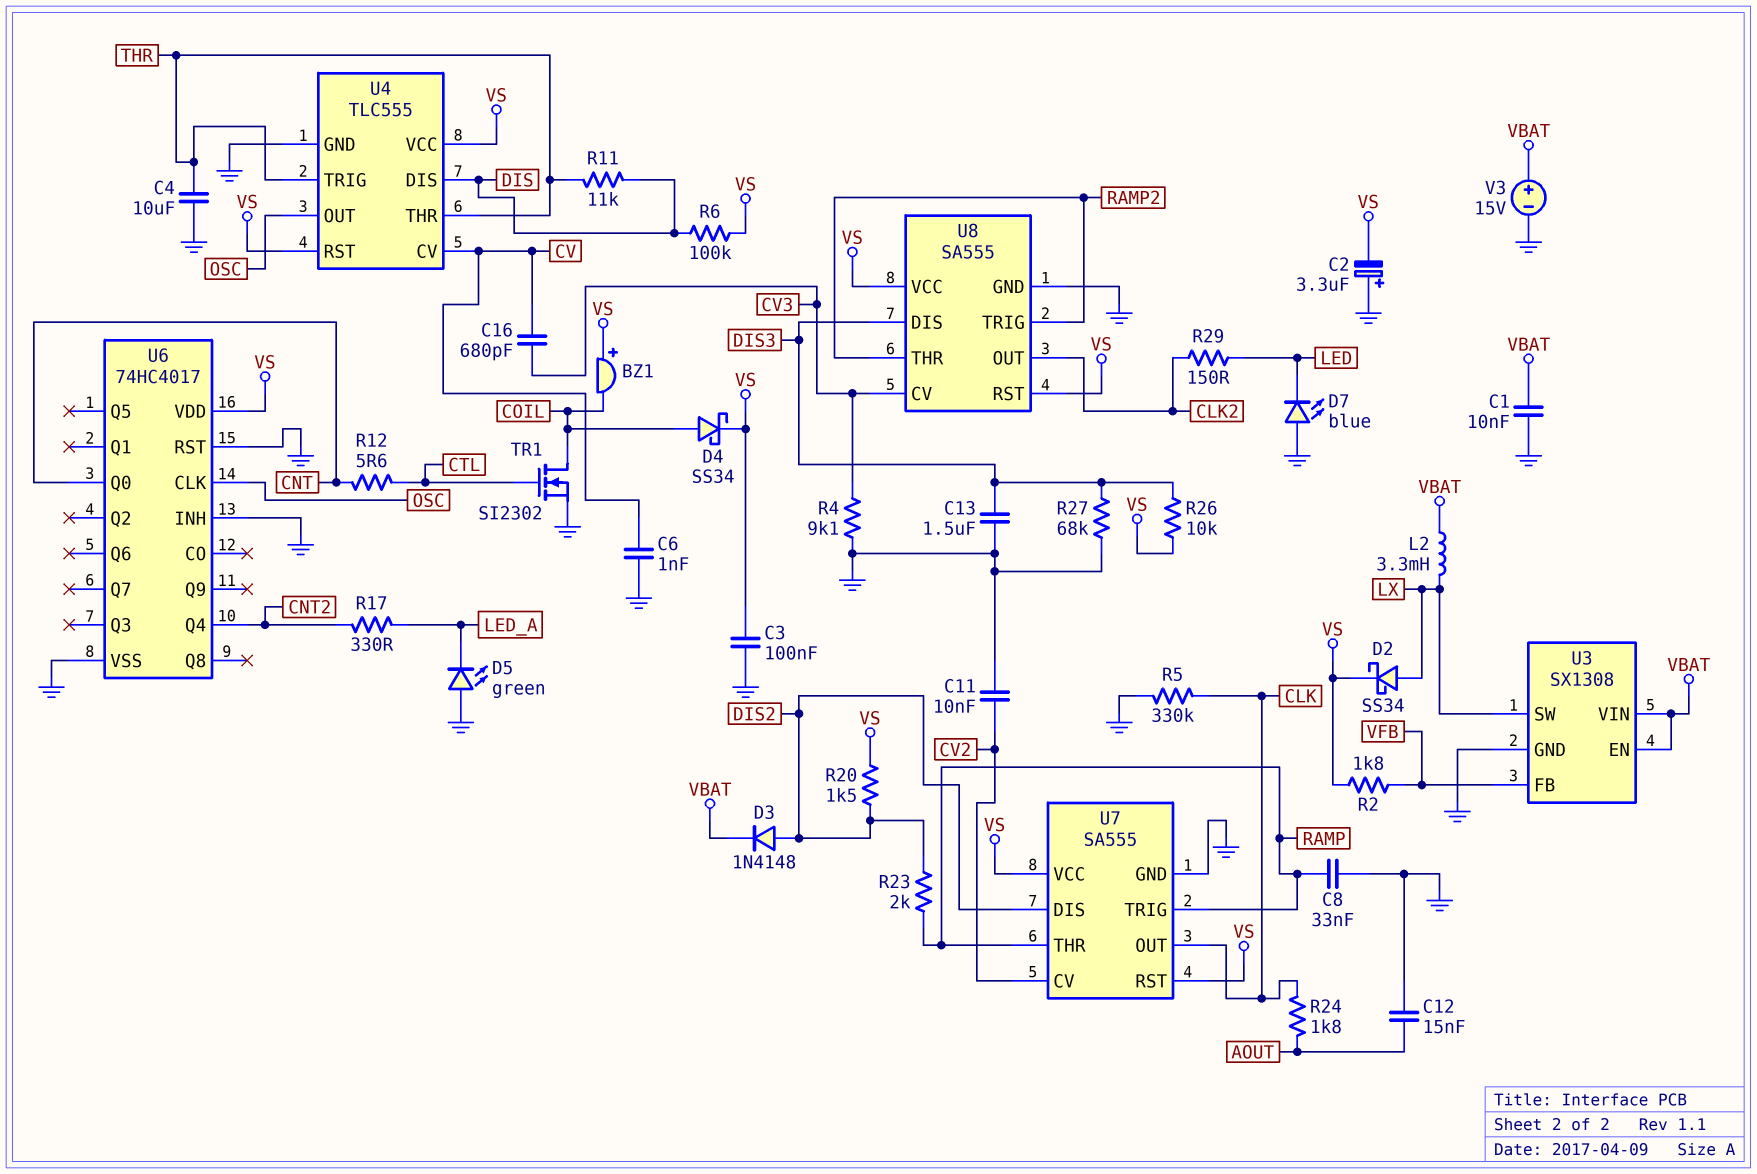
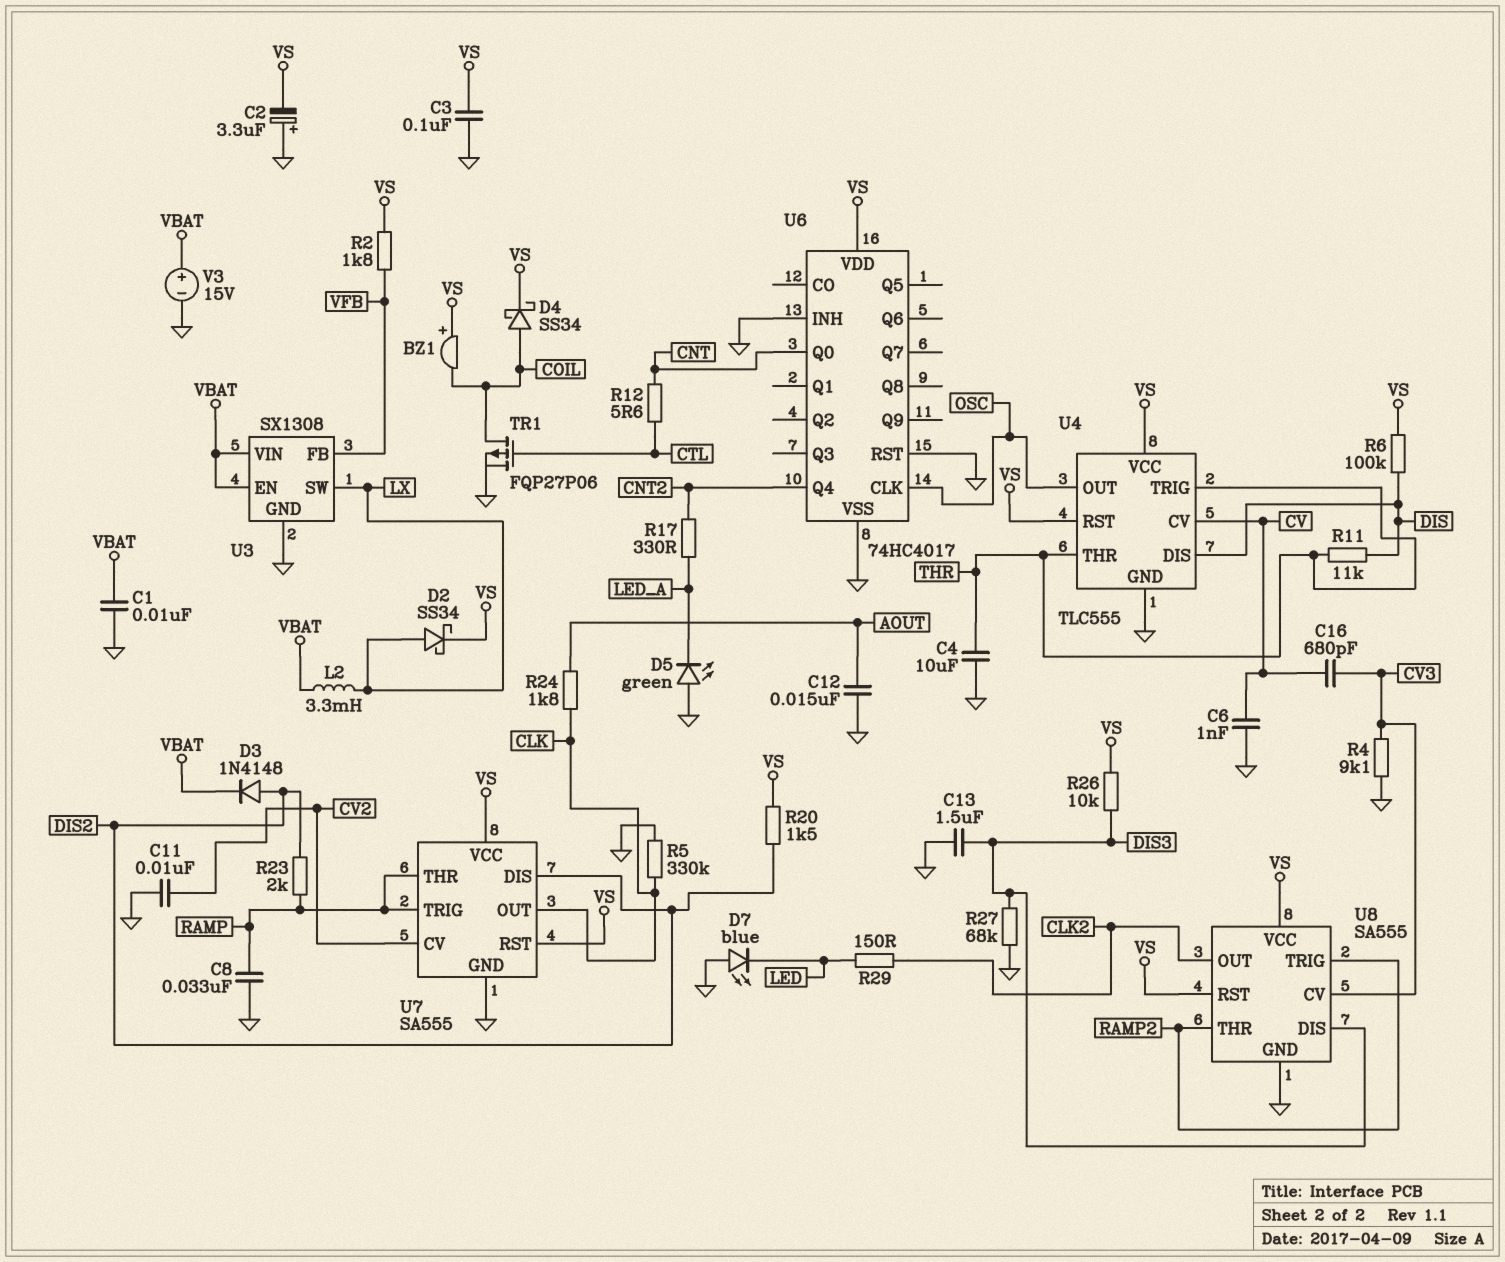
TR1: NMOS SI2302 (G CTL, D COIL, S GND) -> PMOS FQP27P06 (G CTL, D COIL, S GND)

